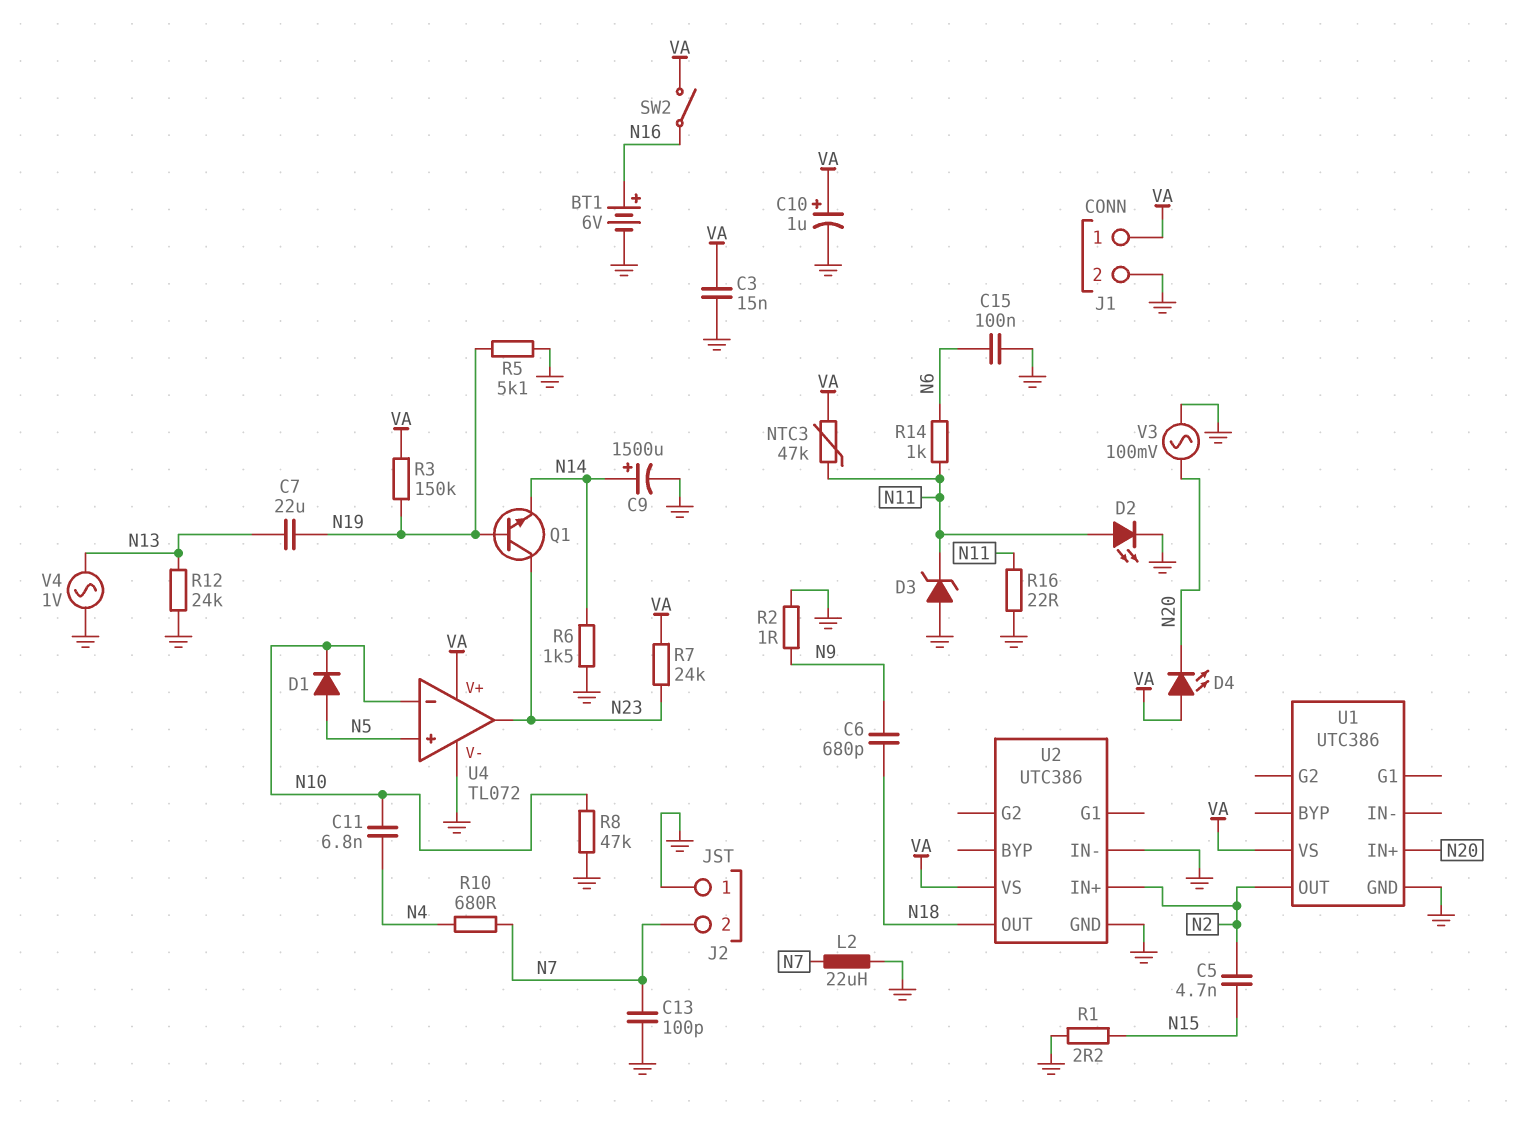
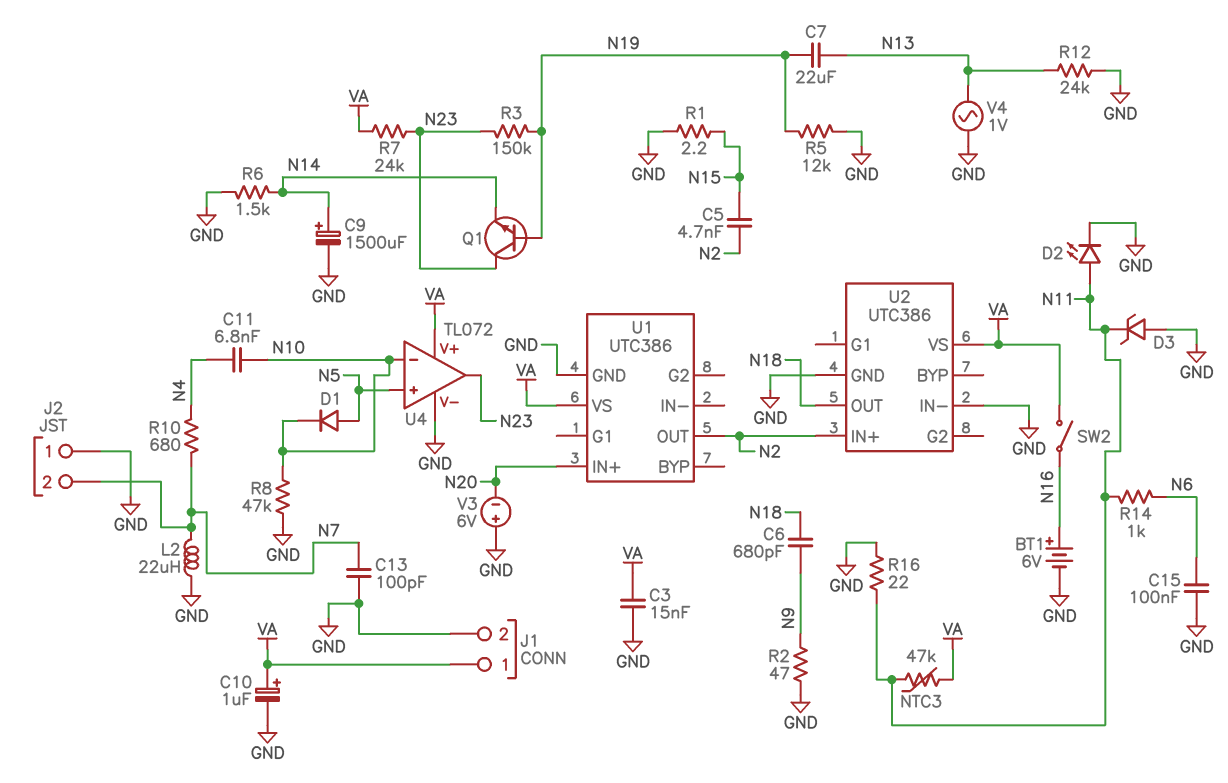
D4: LED (A VA, K N20) -> none
R2: 1 (GND, N9) -> 47 (GND, N9)
R3: 150k (N19, VA) -> 150k (N19, N23)
R5: 5.1k (GND, N19) -> 12k (GND, N19)
V3: AC 100mV (GND, N20) -> 6V (plus GND, minus N20)

